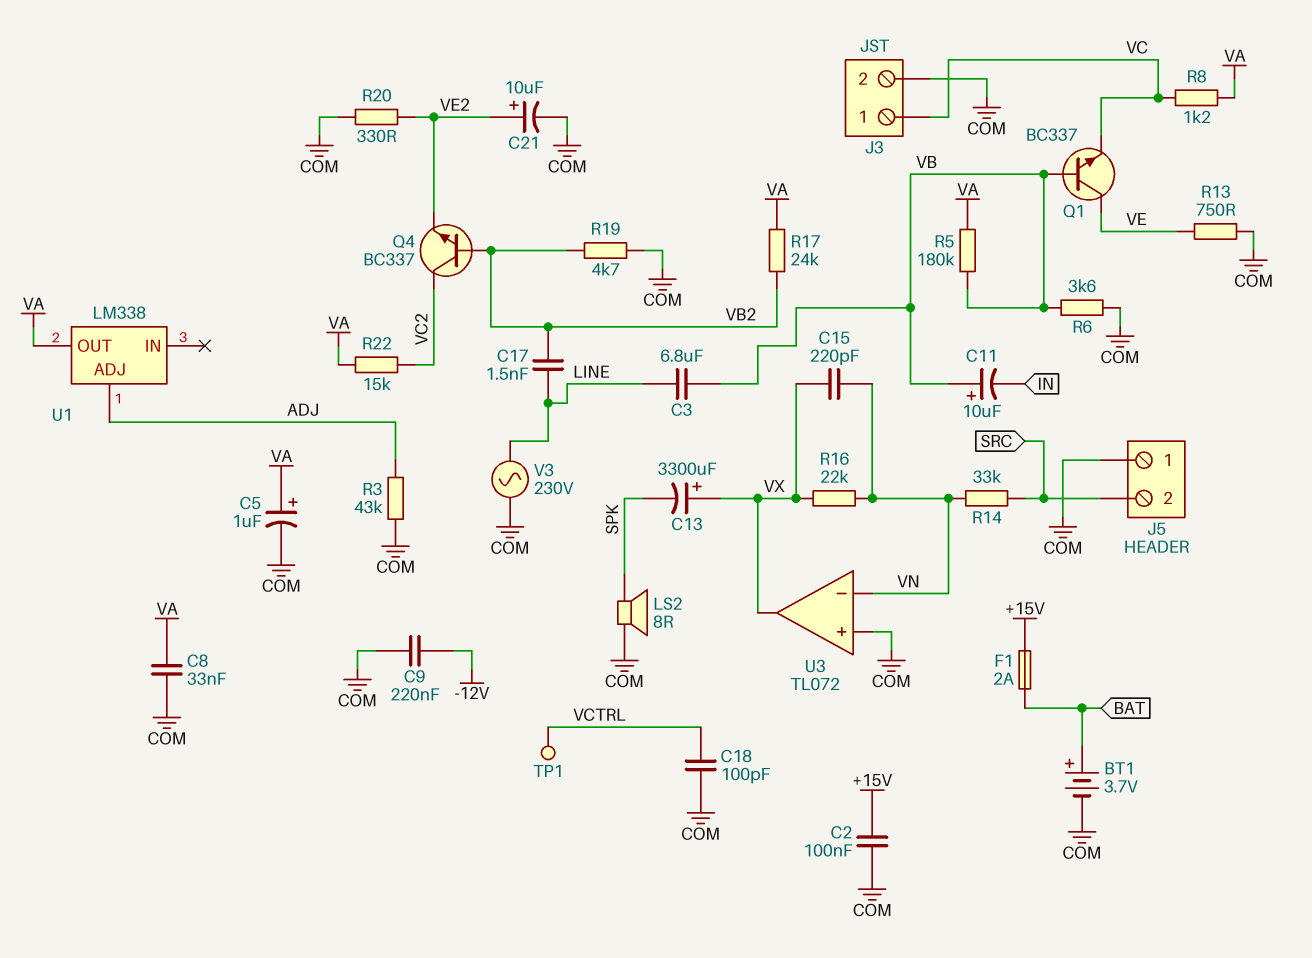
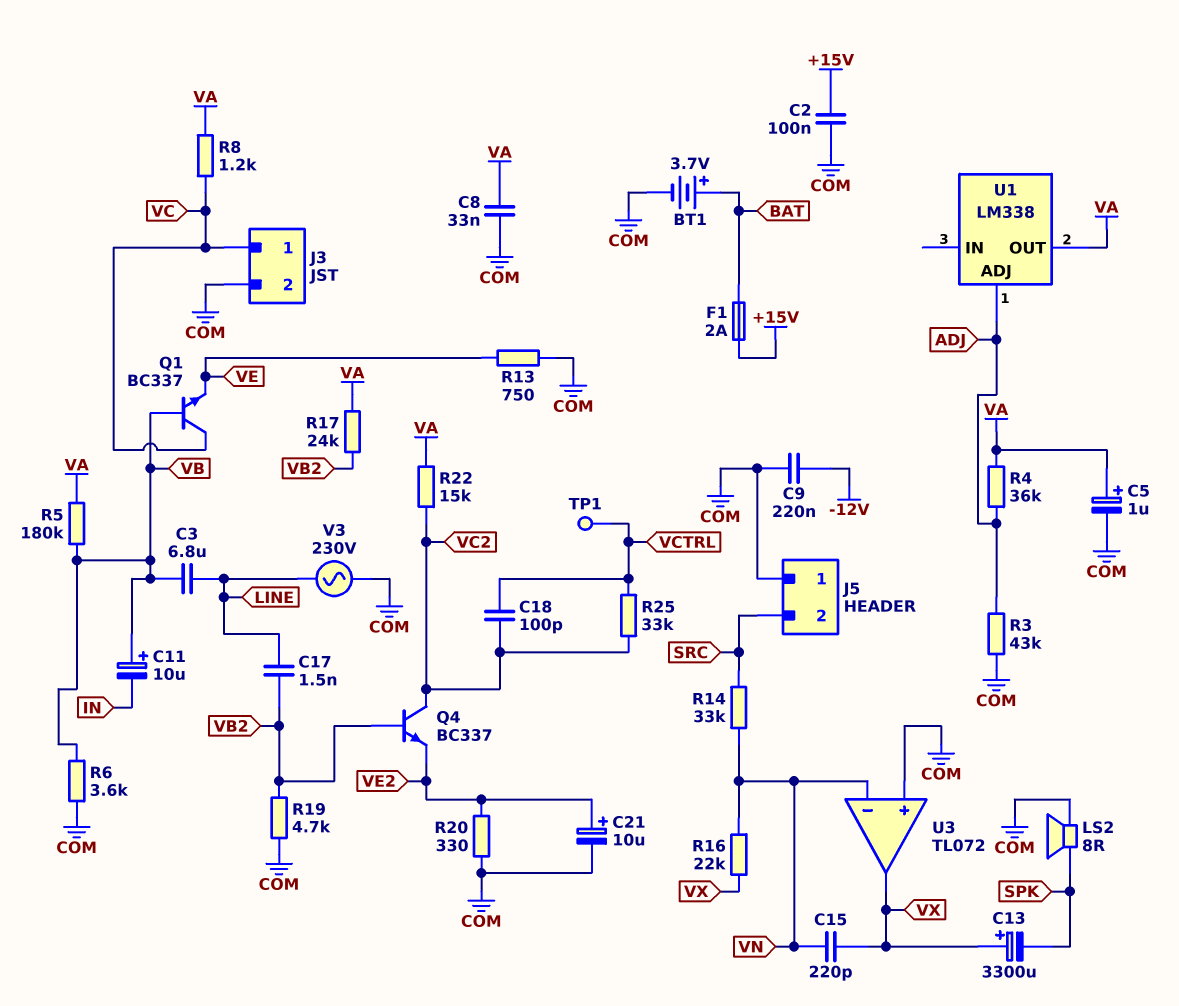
C18: 100pF (COM, VCTRL) -> 100pF (VC2, VCTRL)
Q1: NPN BC337 (B VB, C VE, E VC) -> NPN BC337 (B VB, C VC, E VE)
R4: none -> 36k (ADJ, VA)
R25: none -> 33k (VC2, VCTRL)

